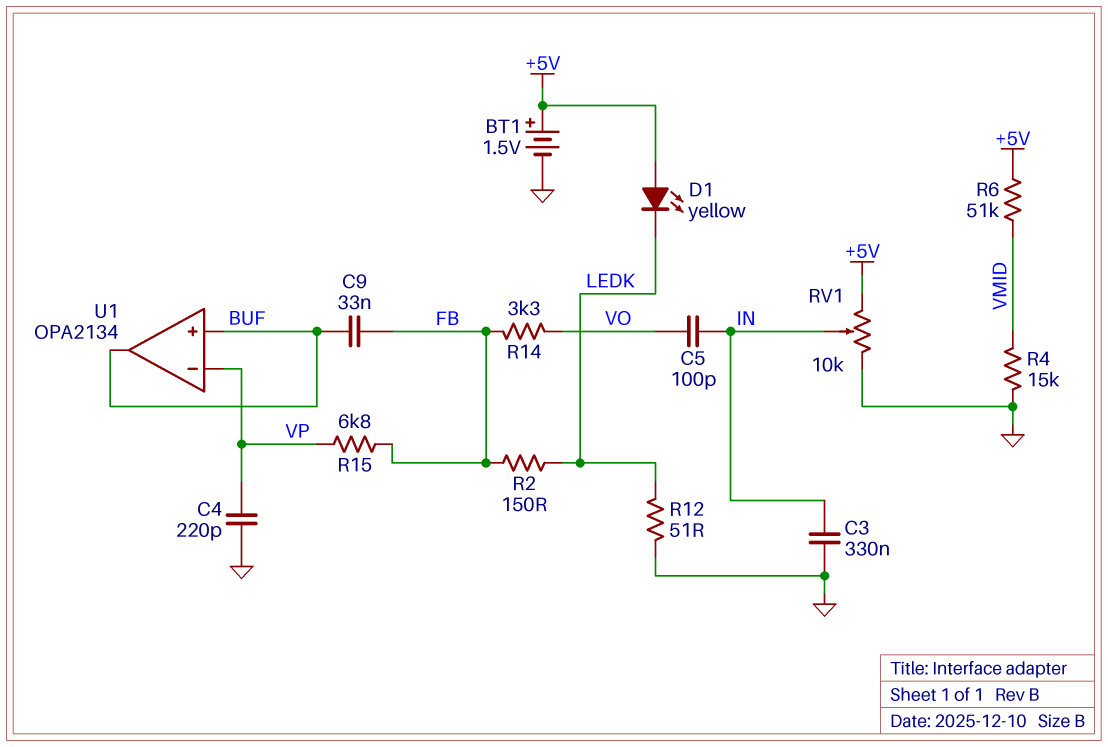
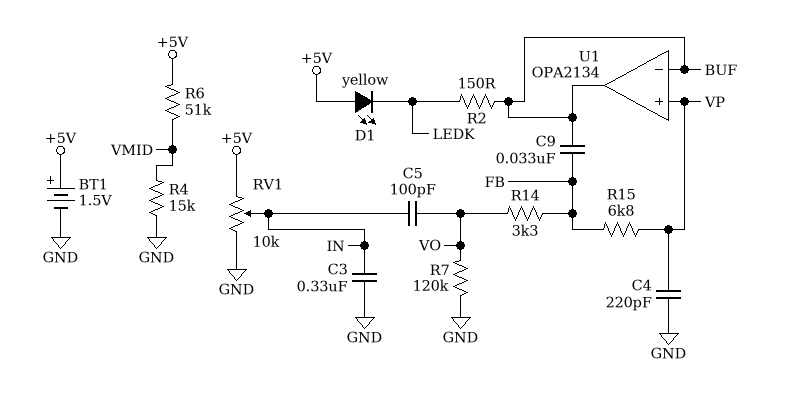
R2: 150 (FB, LEDK) -> 150 (BUF, LEDK)
R7: none -> 120k (GND, VO)
R12: 51 (GND, LEDK) -> none
U1 pin in+: BUF -> VP
U1 pin in-: VP -> BUF

